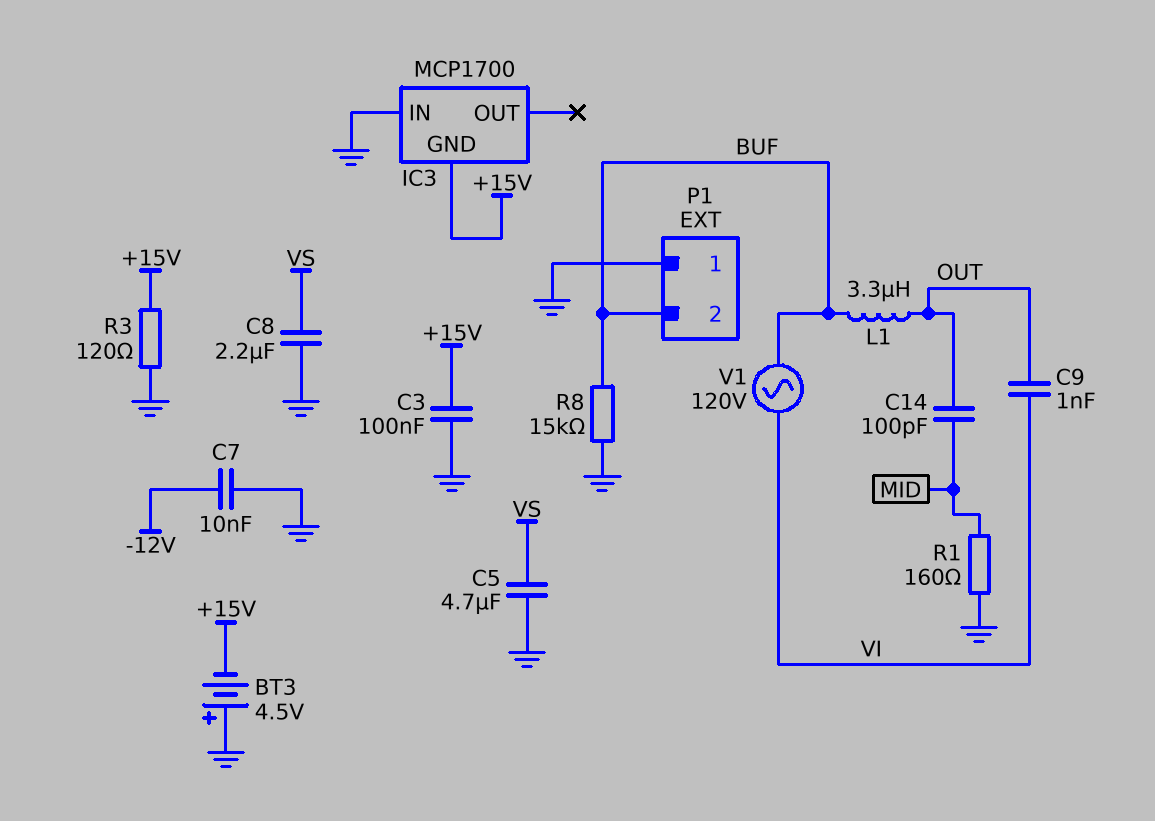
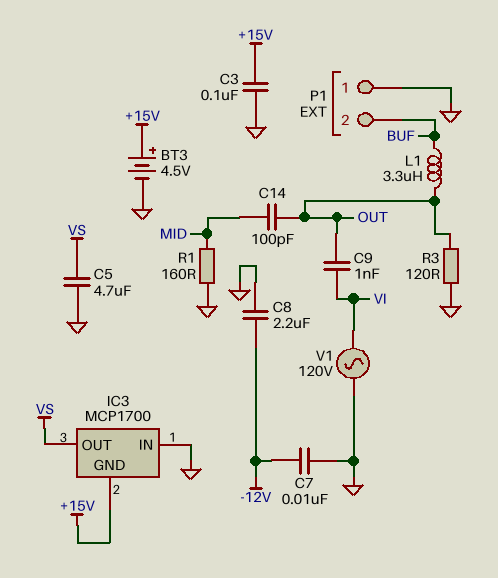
BT3: 4.5V (plus GND, minus +15V) -> 4.5V (plus +15V, minus GND)
C8: 2.2uF (GND, VS) -> 2.2uF (-12V, GND)
IC3 pin OUT: none -> VS
R3: 120 (+15V, GND) -> 120 (GND, OUT)
R8: 15k (BUF, GND) -> none
V1: AC 120V (BUF, VI) -> AC 120V (GND, VI)

